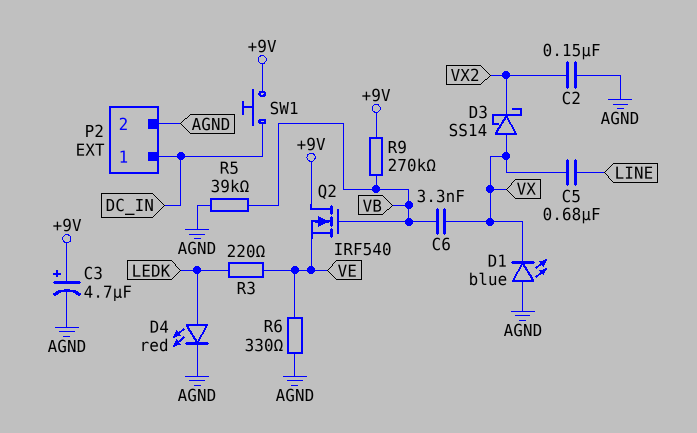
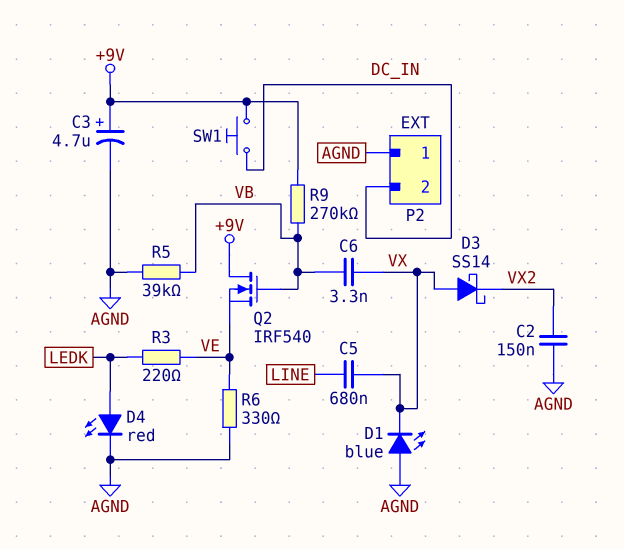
P2 pin 1: DC_IN -> AGND
P2 pin 2: AGND -> DC_IN

